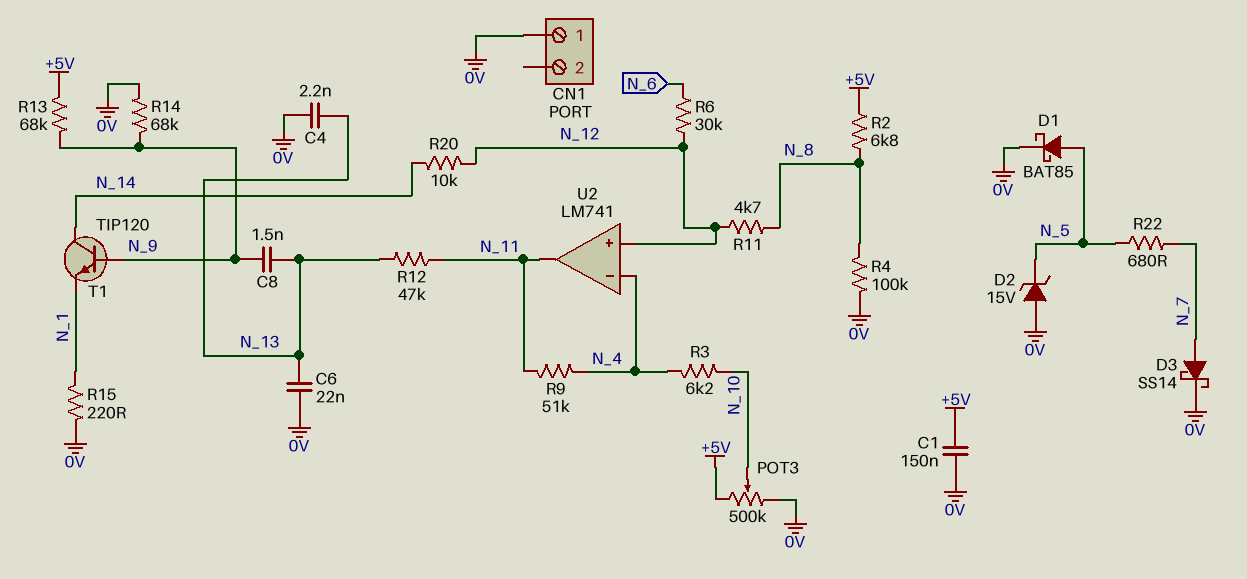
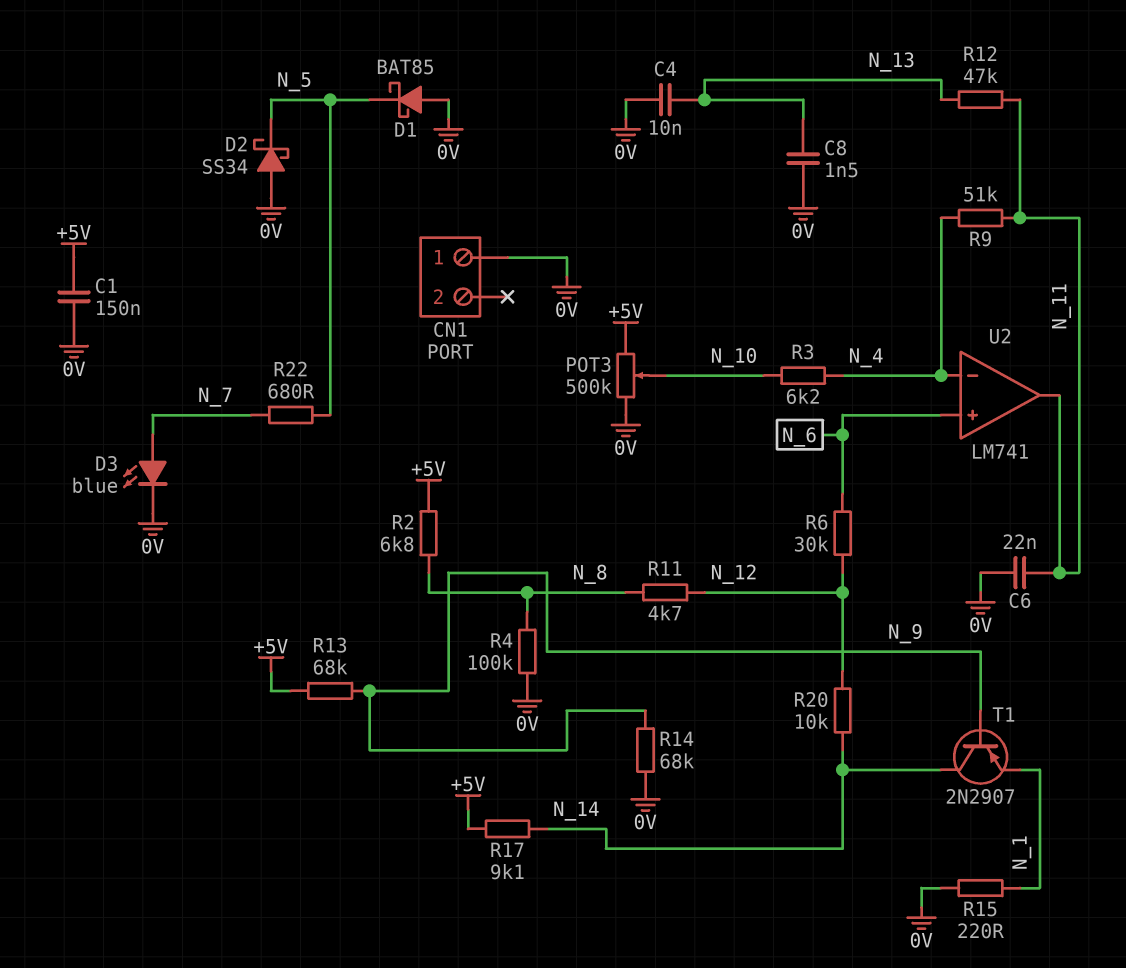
C4: 2.2nF (0V, N_13) -> 10nF (0V, N_13)
C6: 22nF (0V, N_13) -> 22nF (0V, N_11)
C8: 1.5nF (N_9, N_13) -> 1.5nF (0V, N_13)
D1: schottky BAT85 (A N_5, K 0V) -> schottky BAT85 (A 0V, K N_5)
D2: zener 15V (A 0V, K N_5) -> schottky SS34 (A 0V, K N_5)
D3: schottky SS14 (A N_7, K 0V) -> LED blue (A N_7, K 0V)
R17: none -> 9.1k (+5V, N_14)
T1: NPN TIP120 (B N_9, C N_14, E N_1) -> PNP 2N2907 (B N_9, C N_14, E N_1)
U2 pin in+: N_12 -> N_6

